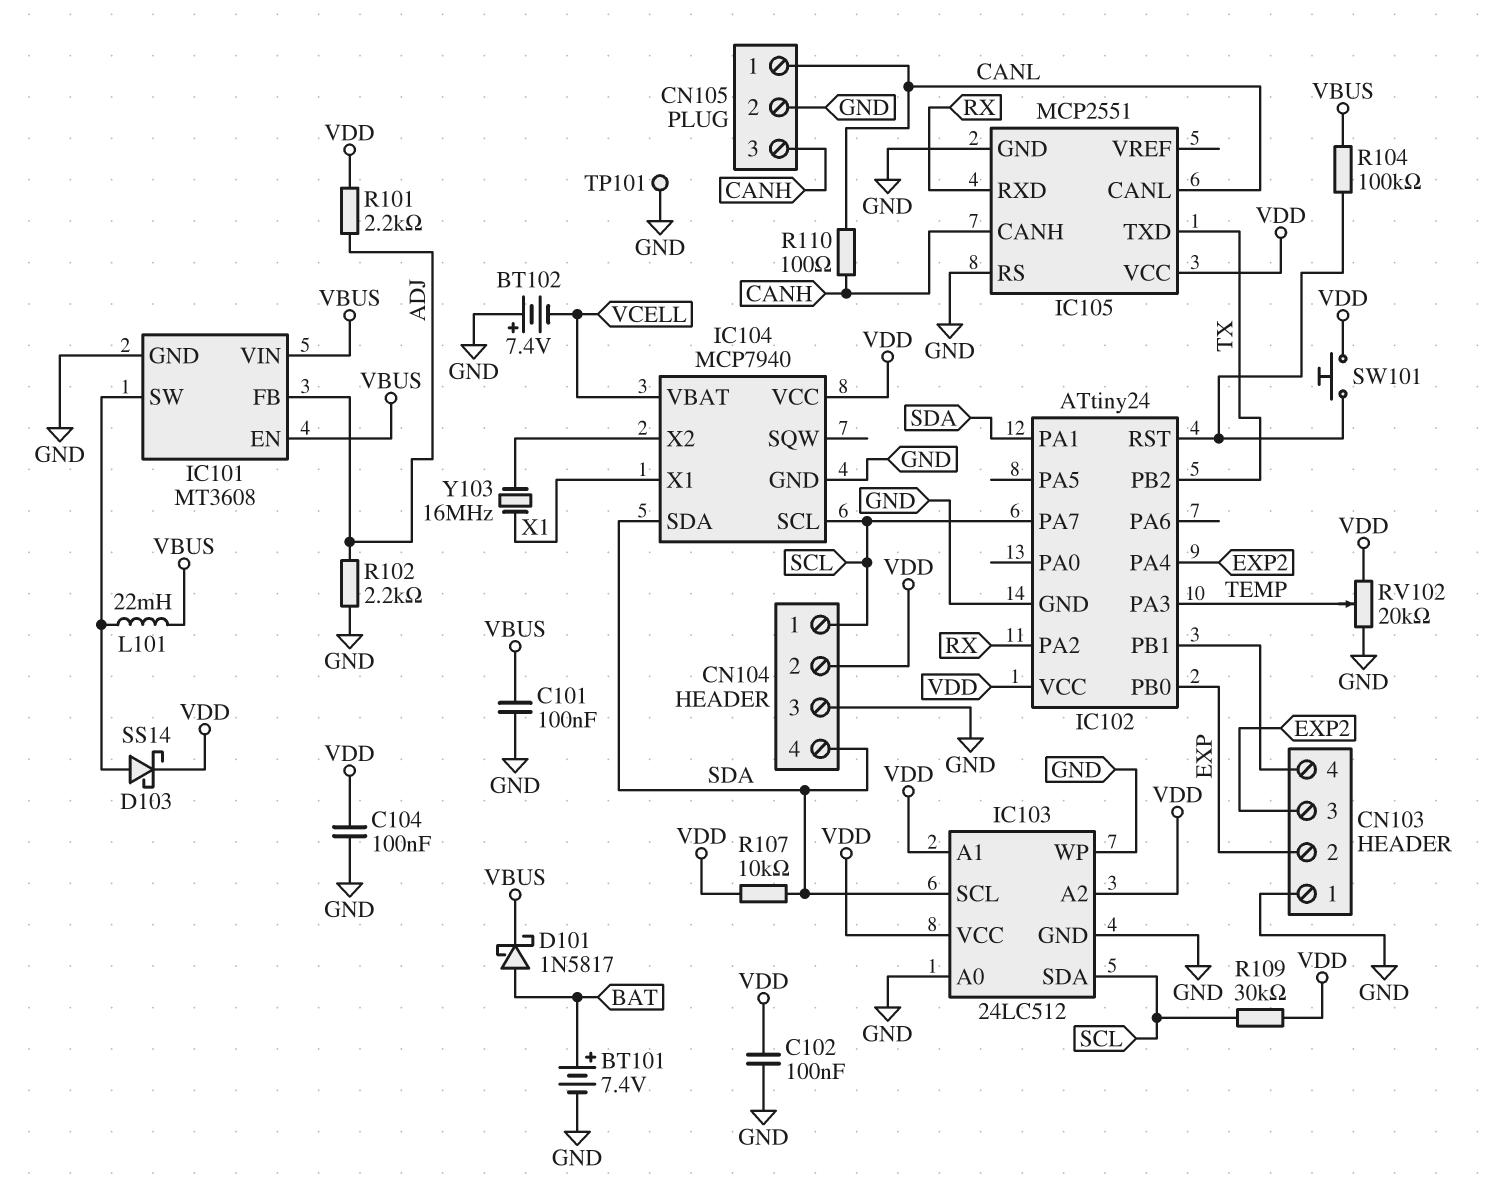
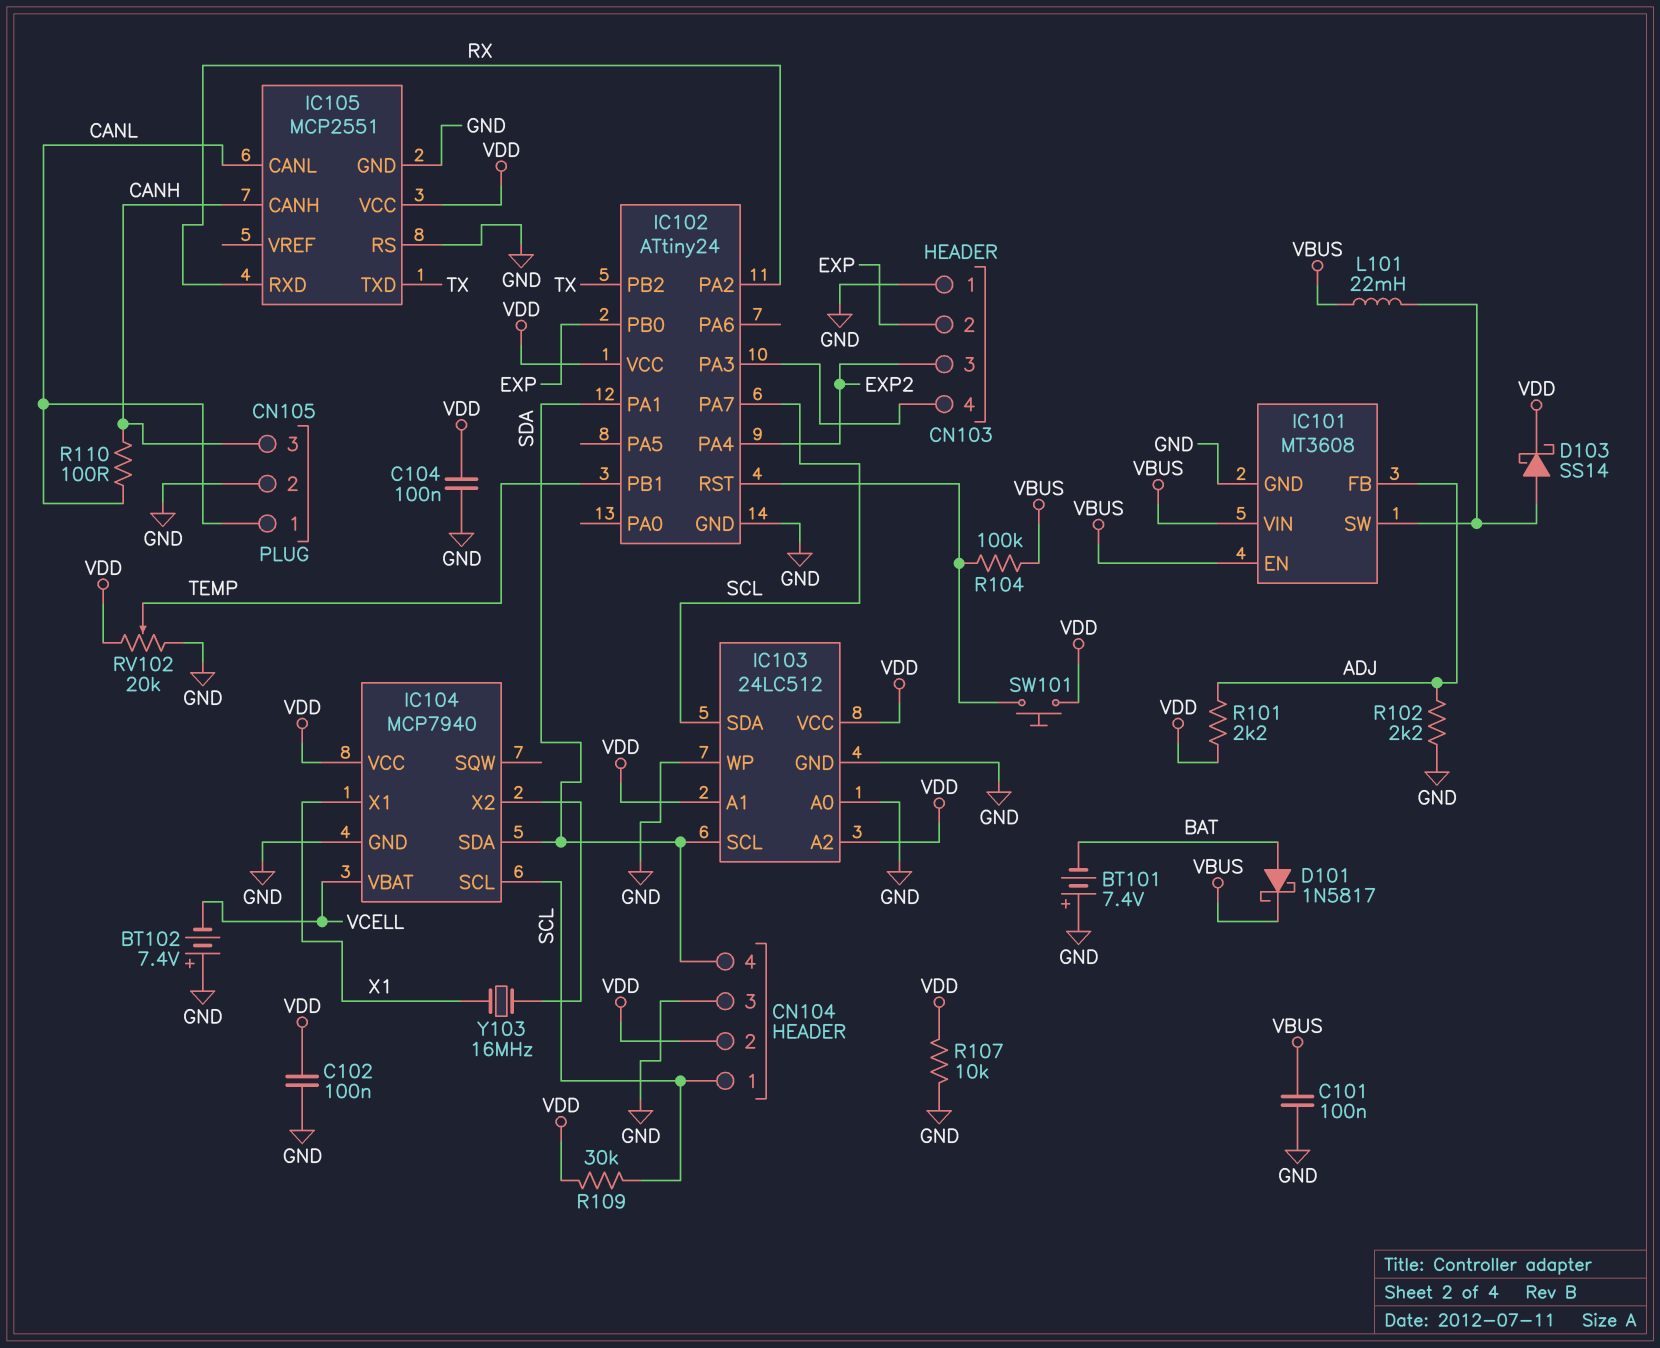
BT101: 7.4V (plus BAT, minus GND) -> 7.4V (plus GND, minus BAT)
IC102 pin PA3: TEMP -> CN103/4
IC102 pin PB1: CN103/4 -> TEMP
R107: 10k (SDA, VDD) -> 10k (GND, VDD)
TP101: test point (GND) -> none

